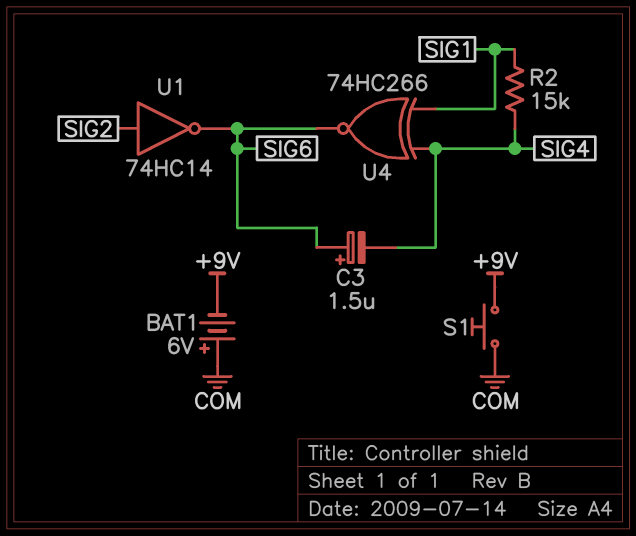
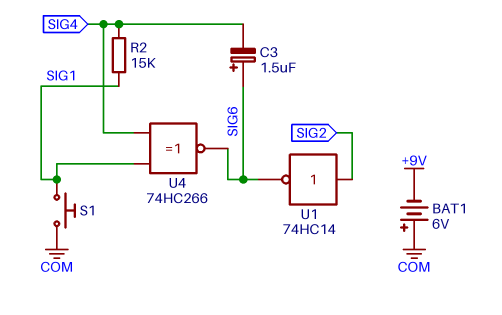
S1: button (+9V, COM) -> button (COM, SIG1)

